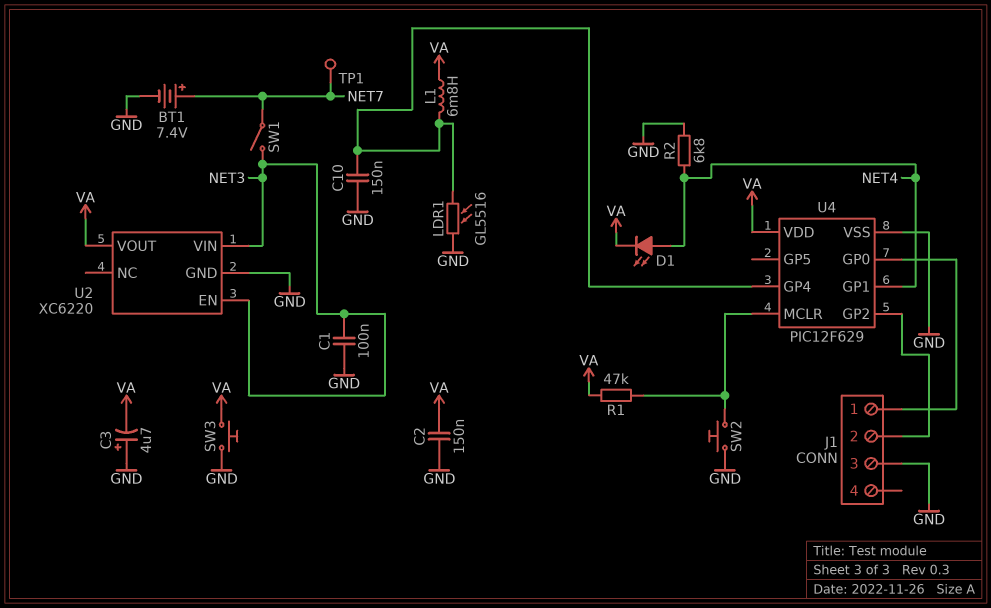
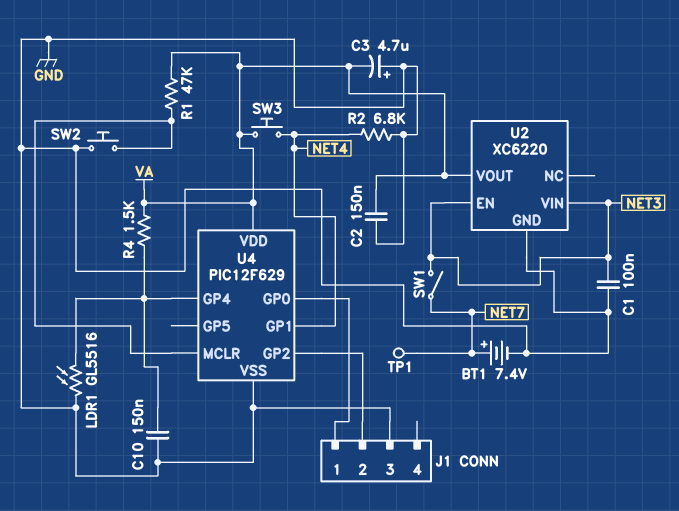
D1: LED (A NET4, K VA) -> none
L1: 6.8mH (U4/GP4, VA) -> none
R4: none -> 1.5k (U4/GP4, VA)
SW3: button (GND, VA) -> button (NET4, VA)

